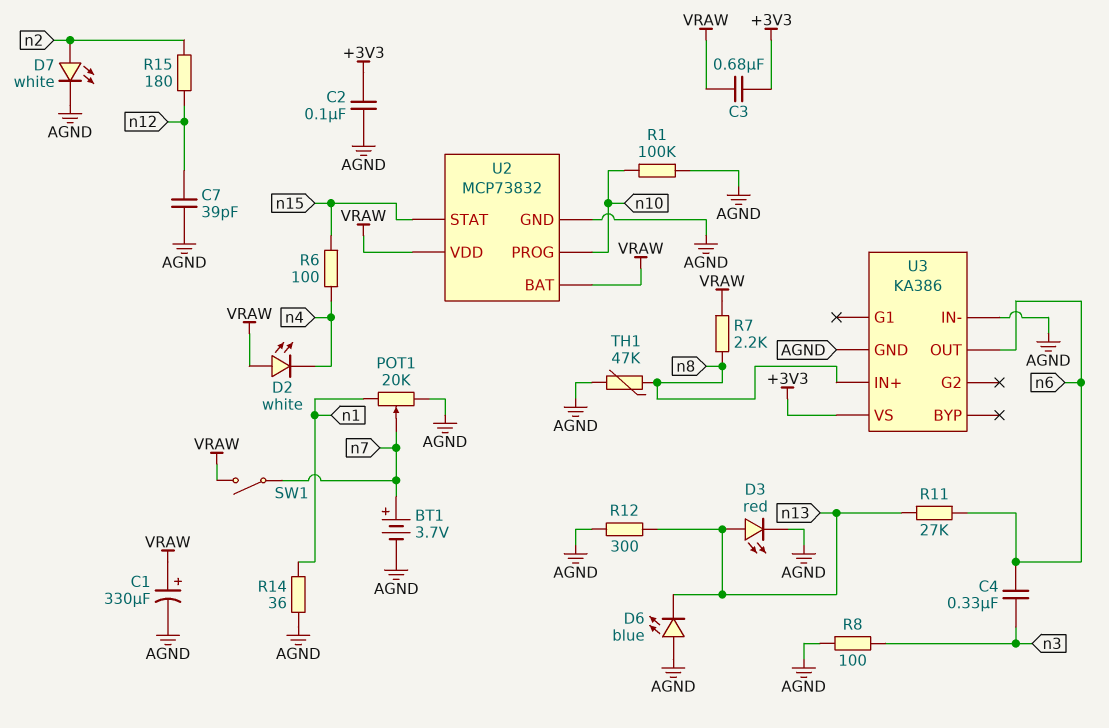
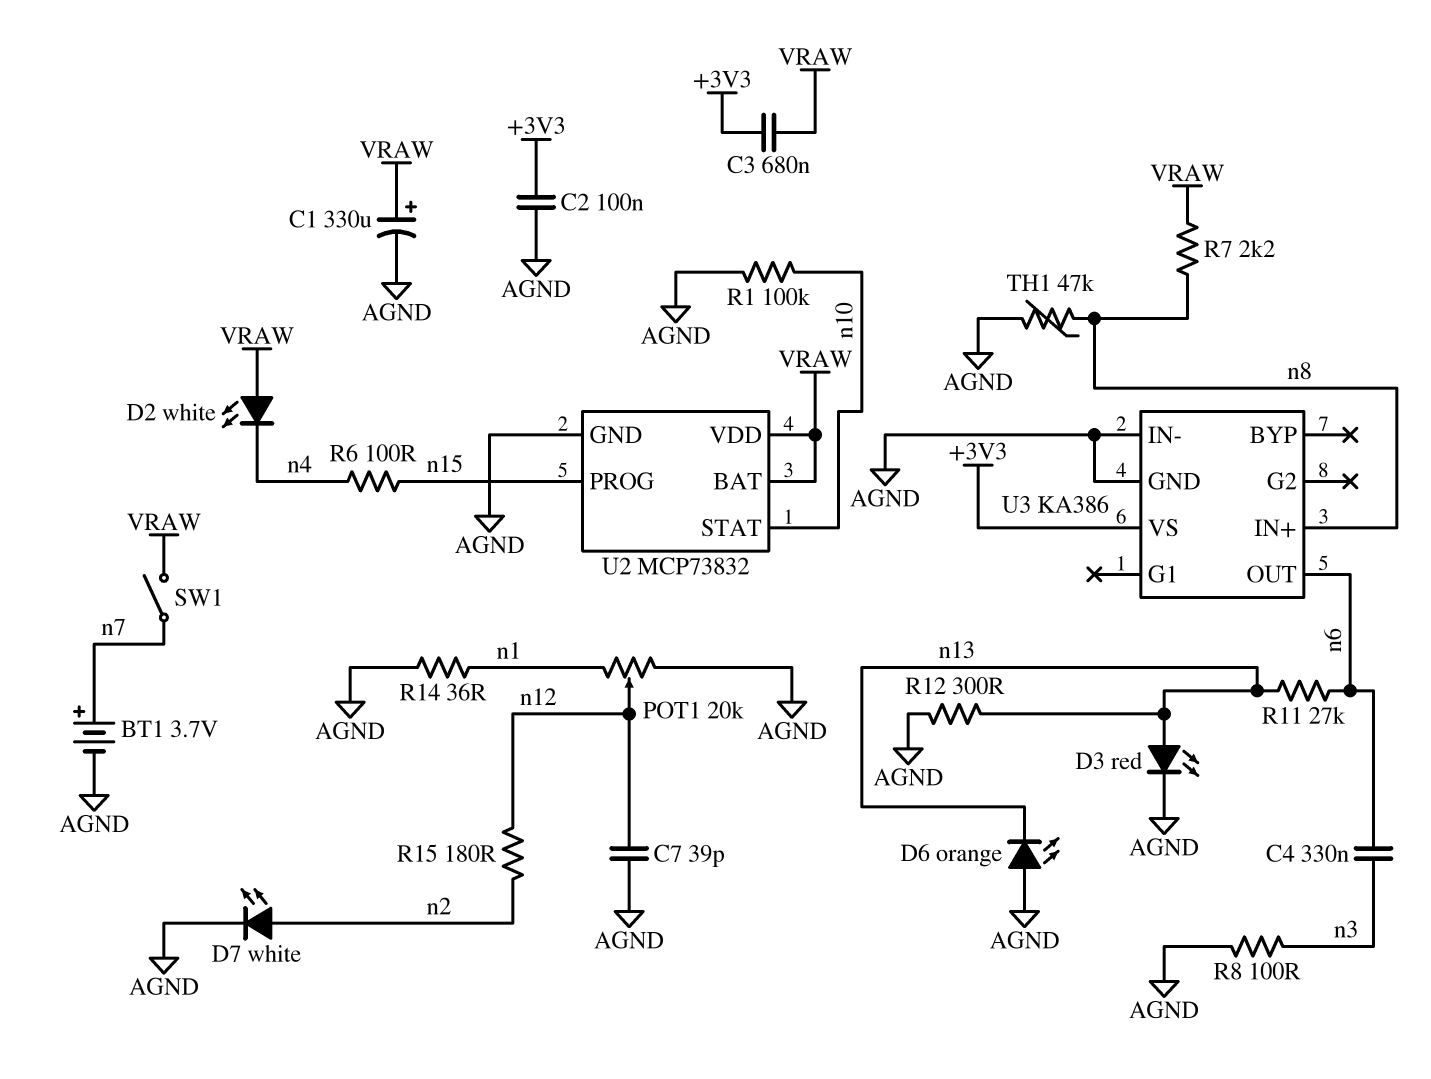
D6: LED blue (A AGND, K n13) -> LED orange (A AGND, K n13)
POT1: 20k (AGND, n1, wiper n7) -> 20k (AGND, n1, wiper n12)
U2 pin PROG: n10 -> n15
U2 pin STAT: n15 -> n10

